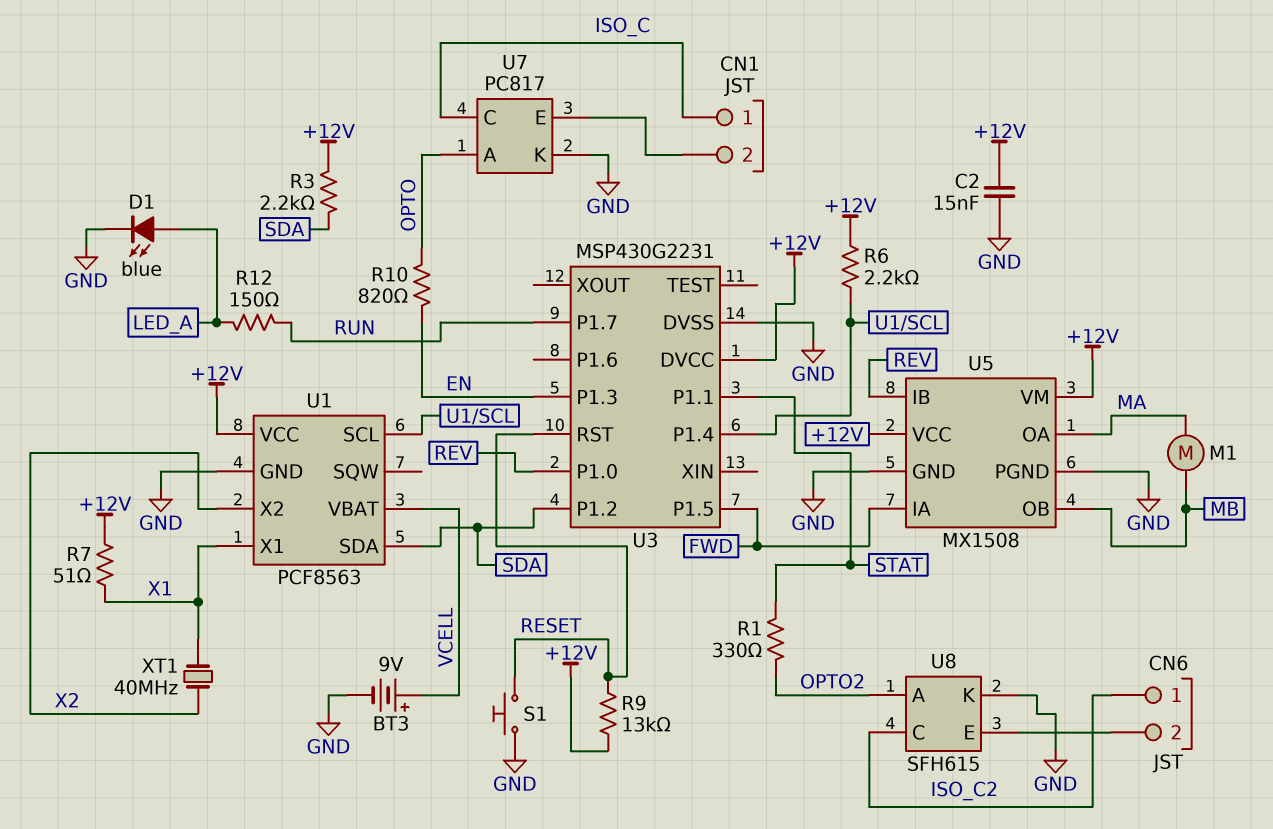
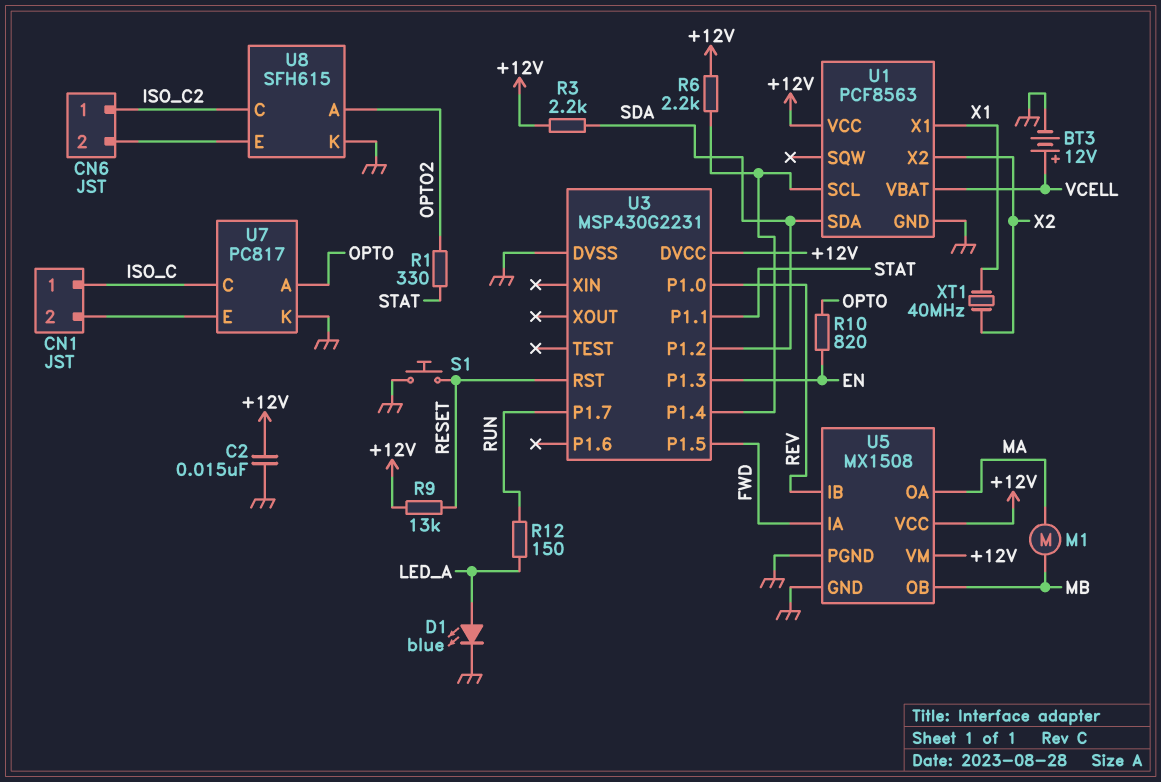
BT3: 9V (plus VCELL, minus GND) -> 12V (plus VCELL, minus GND)
R7: 51 (+12V, X1) -> none

